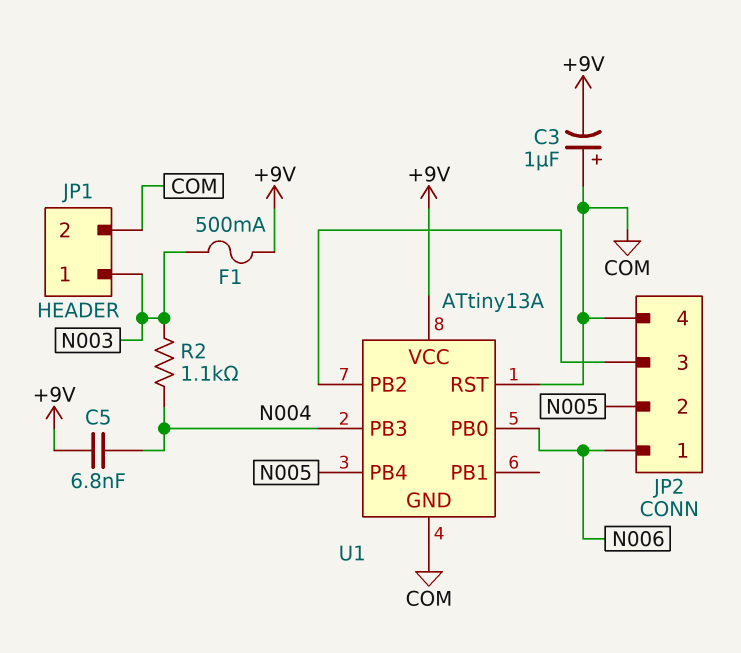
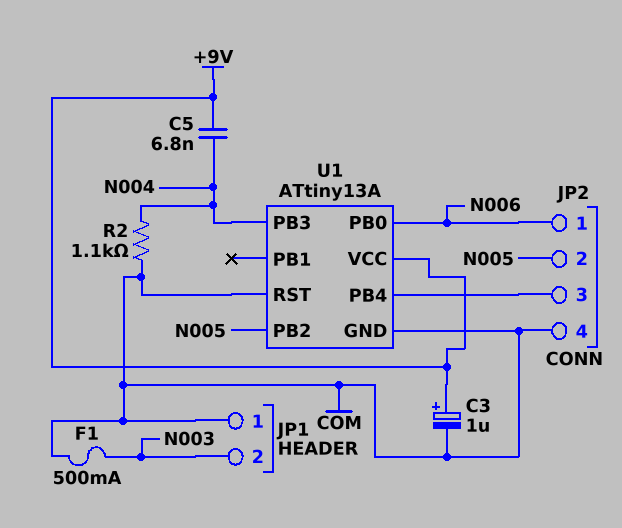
C3: 1uF (plus COM, minus +9V) -> 1uF (plus +9V, minus COM)
F1: 500mA (+9V, N003) -> 500mA (COM, N003)
JP1 pin 1: N003 -> COM
JP1 pin 2: COM -> N003
R2: 1.1k (N003, N004) -> 1.1k (COM, N004)
U1 pin PB2: JP2/3 -> N005
U1 pin PB4: N005 -> JP2/3

